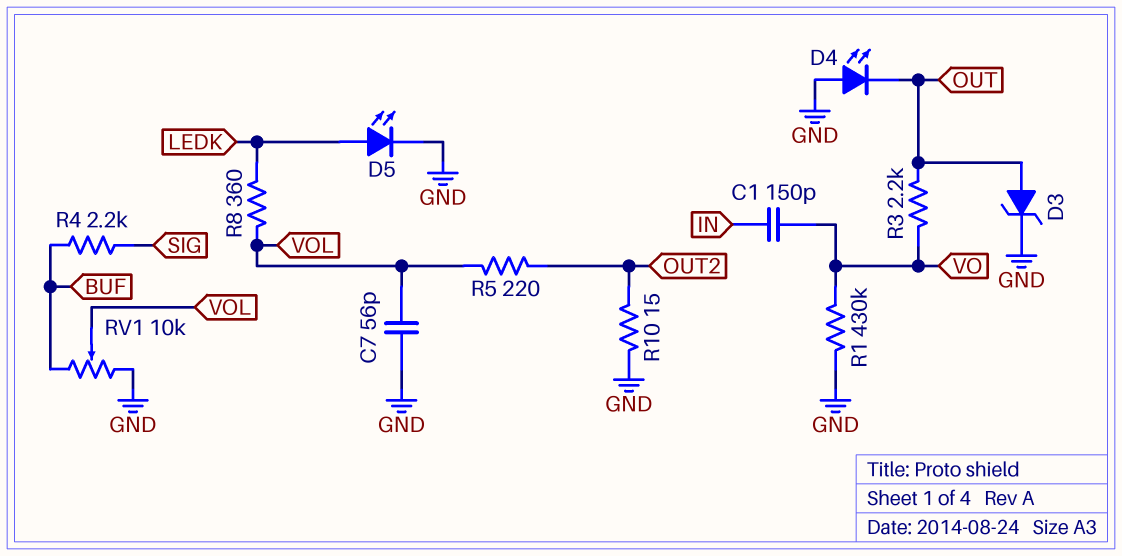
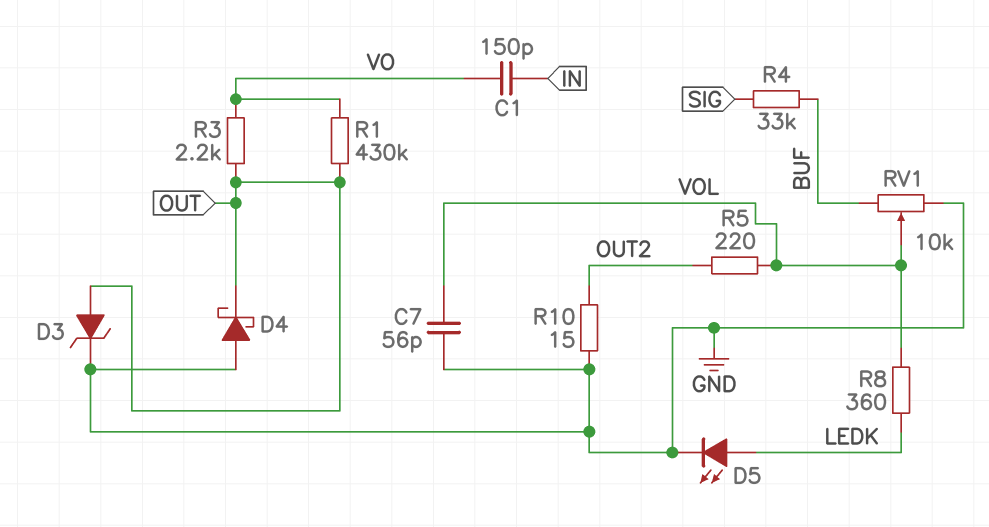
D4: LED (A GND, K OUT) -> schottky (A GND, K OUT)
R1: 430k (GND, VO) -> 430k (OUT, VO)
R4: 2.2k (BUF, SIG) -> 33k (BUF, SIG)

